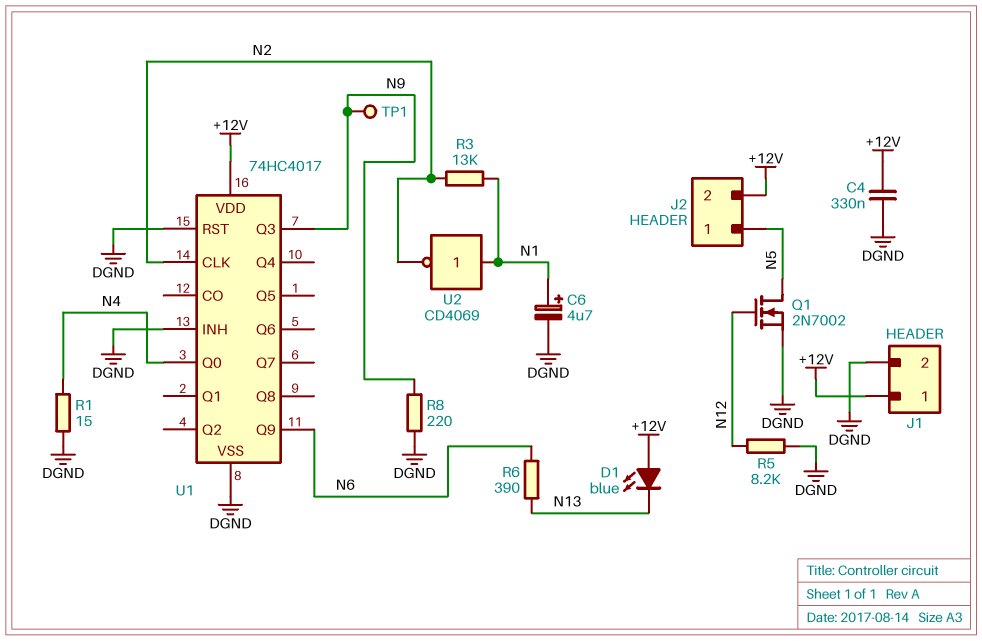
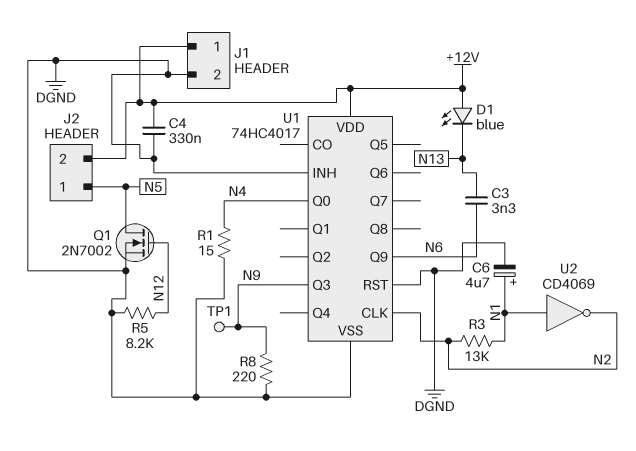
C3: none -> 3.3nF (N6, N13)
R6: 390 (N6, N13) -> none

